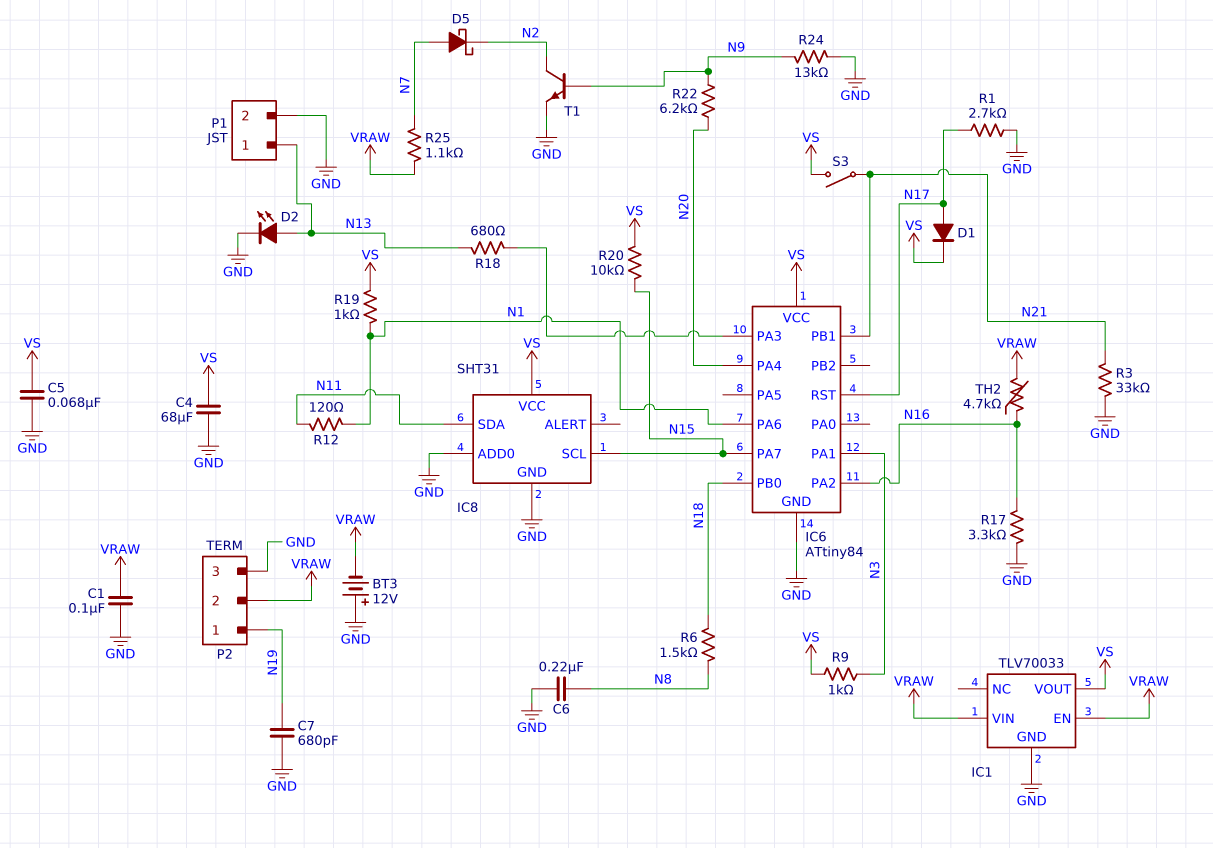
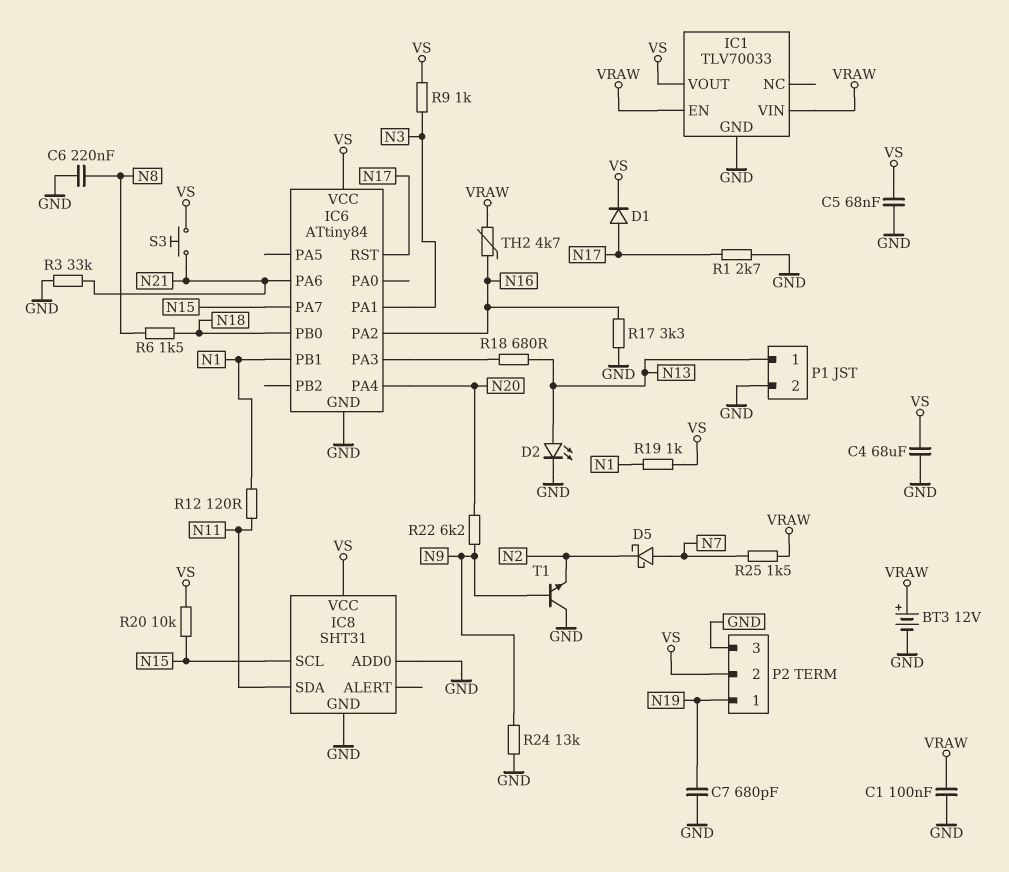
BT3: 12V (plus GND, minus VRAW) -> 12V (plus VRAW, minus GND)
IC6 pin PA6: N1 -> N21
IC6 pin PB1: N21 -> N1
P2 pin 2: VRAW -> VS
R25: 1.1k (N7, VRAW) -> 1.5k (N7, VRAW)
S3: switch (N21, VS) -> button (N21, VS)
T1: NPN (B N9, C N2, E GND) -> NPN (B N9, C GND, E N2)

